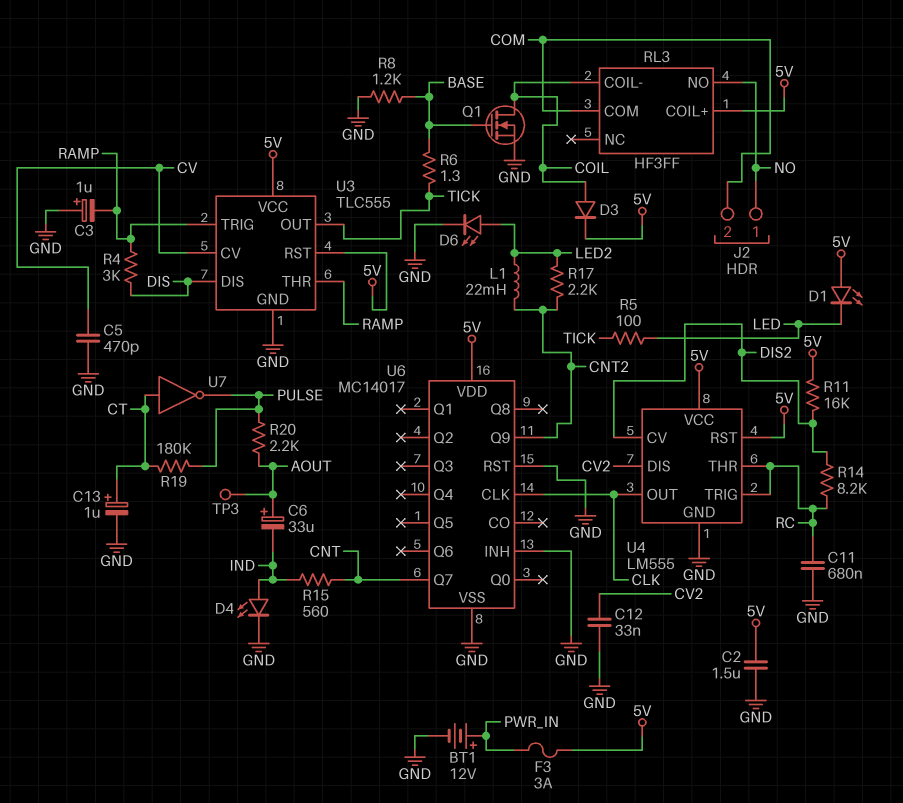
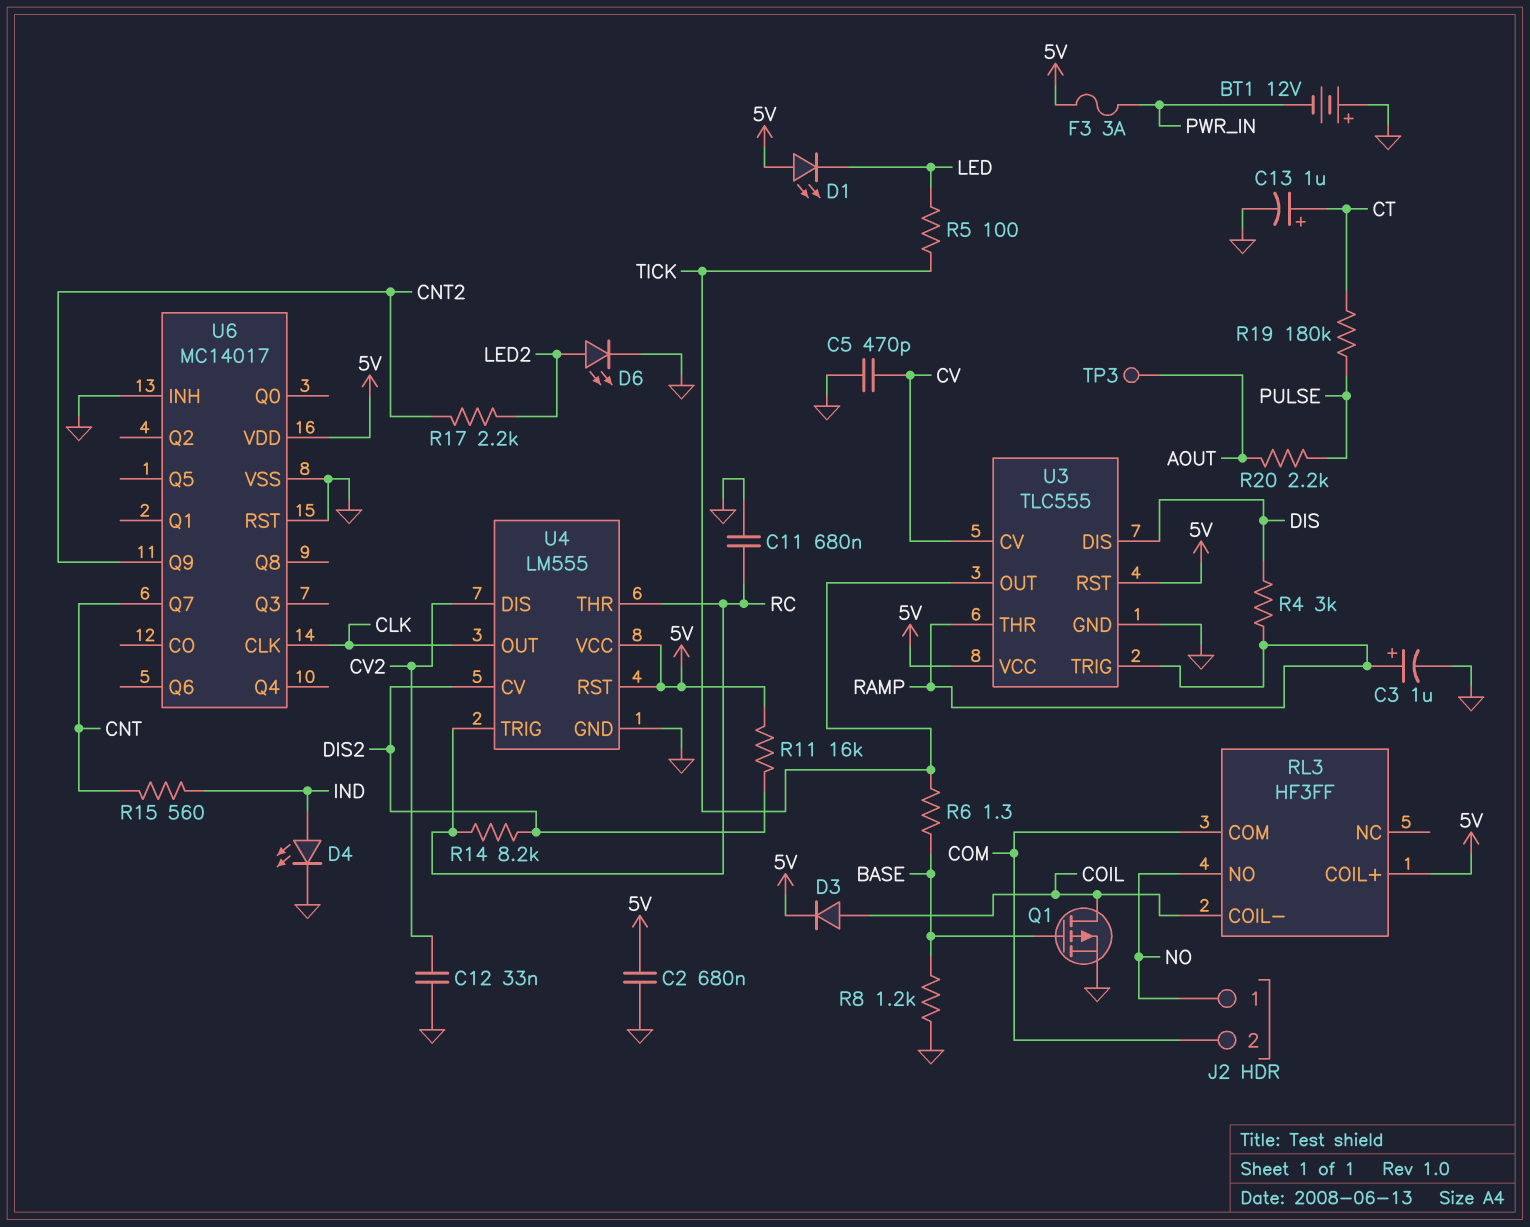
BT1: 12V (plus PWR_IN, minus GND) -> 12V (plus GND, minus PWR_IN)
C2: 1.5uF (5V, GND) -> 680nF (5V, GND)
C3: 1uF (plus GND, minus RAMP) -> 1uF (plus RAMP, minus GND)
C6: 33uF (plus AOUT, minus IND) -> none
L1: 22mH (CNT2, LED2) -> none
Q1: NMOS (G BASE, D COIL, S GND) -> PMOS (G BASE, D COIL, S GND)
U7: NOT (in CT, out PULSE) -> none

